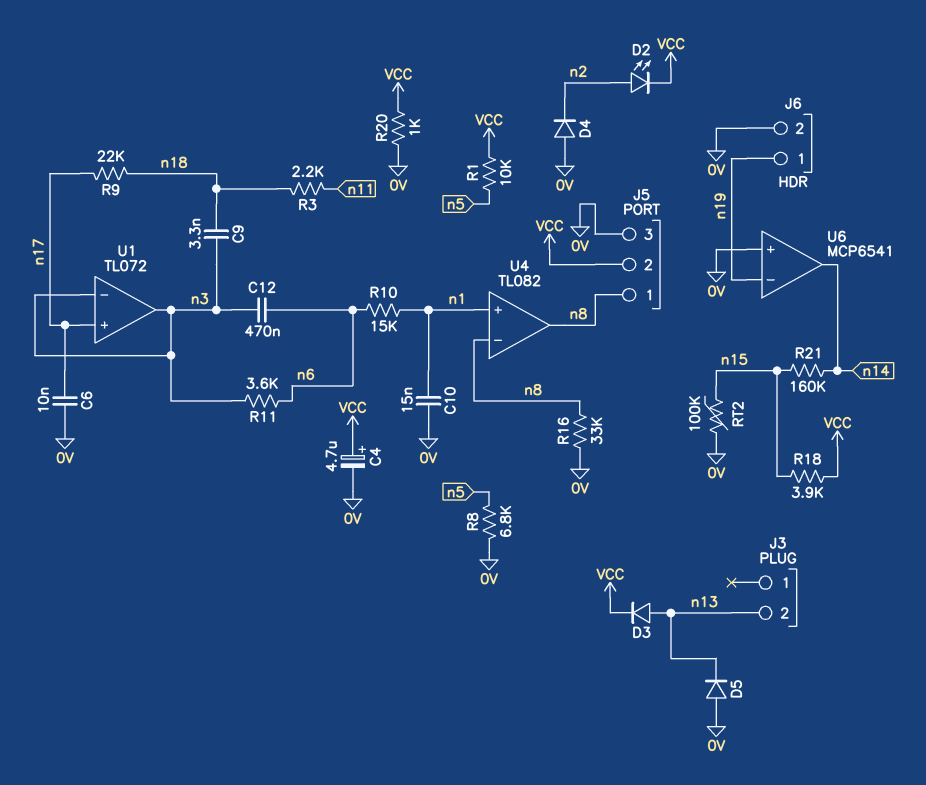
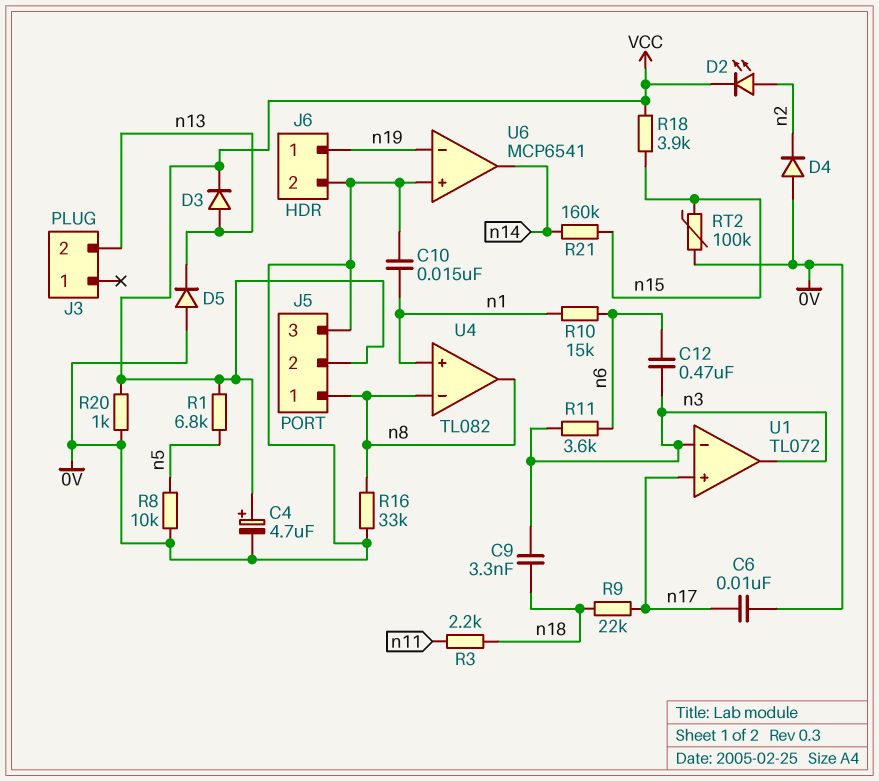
R1: 10k (VCC, n5) -> 6.8k (VCC, n5)
R8: 6.8k (0V, n5) -> 10k (0V, n5)

